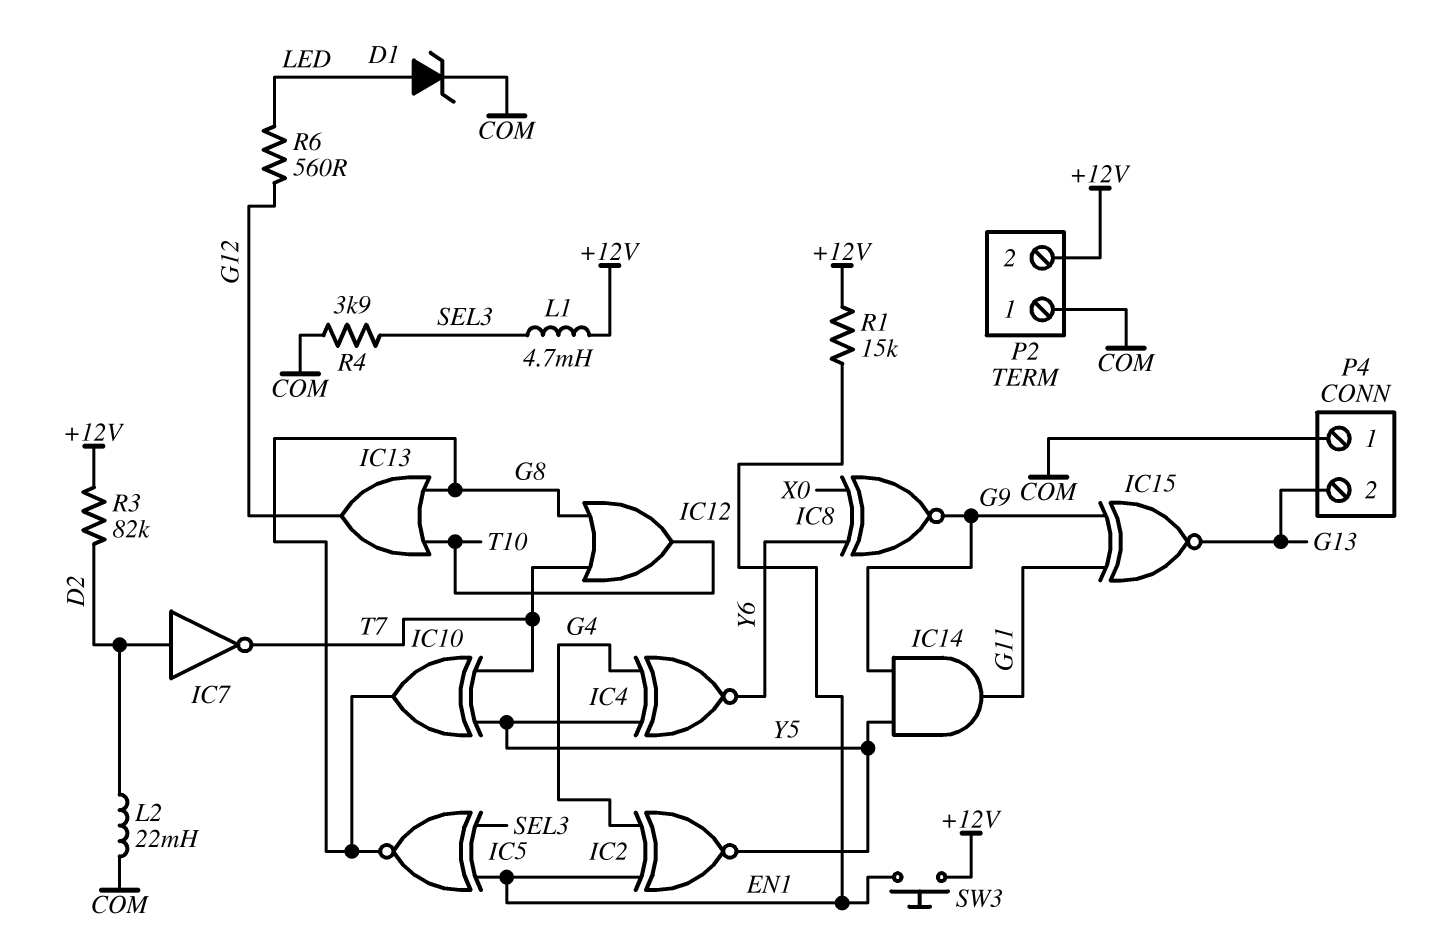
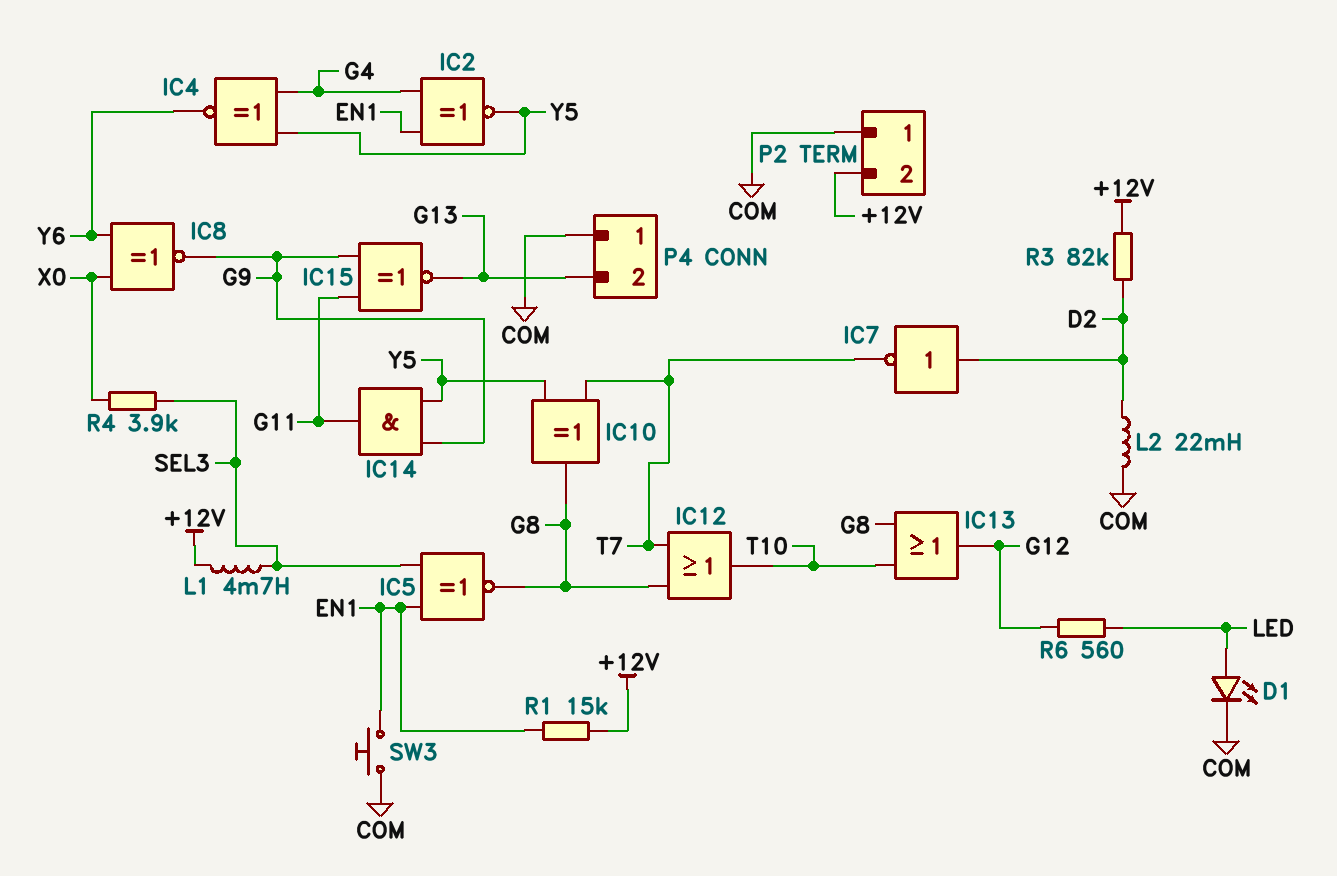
D1: zener (A LED, K COM) -> LED (A LED, K COM)
R4: 3.9k (COM, SEL3) -> 3.9k (SEL3, X0)
SW3: button (+12V, EN1) -> button (COM, EN1)

